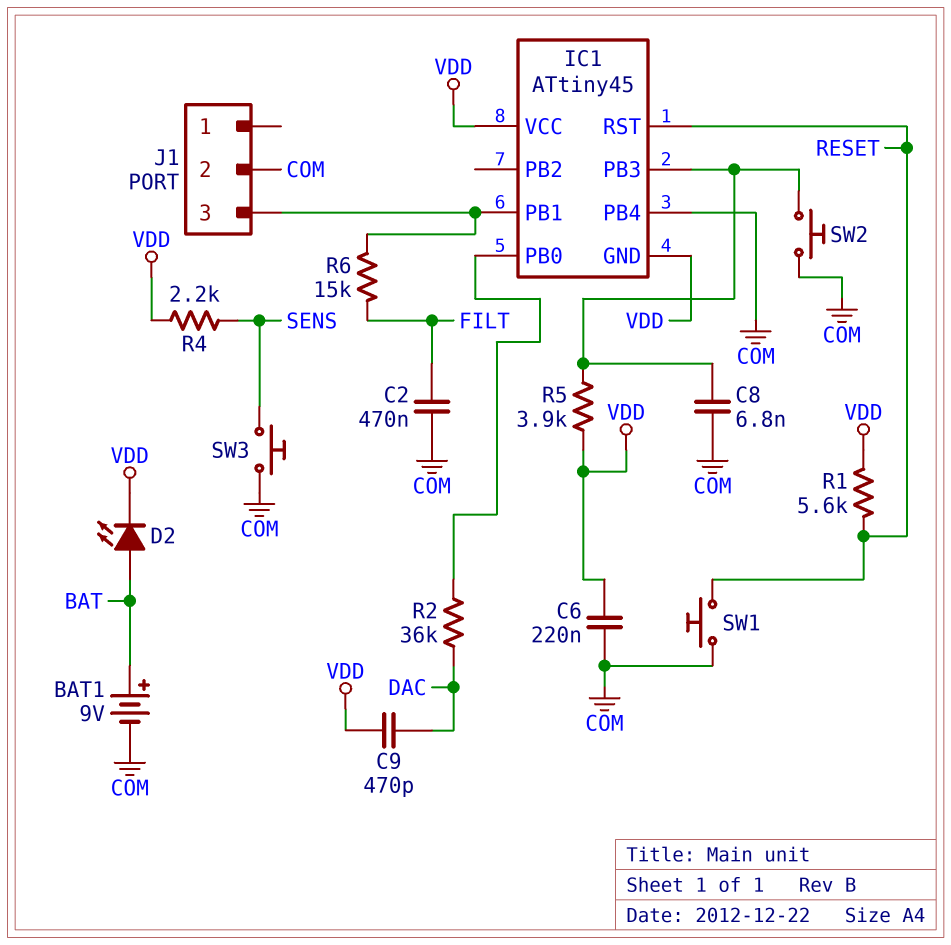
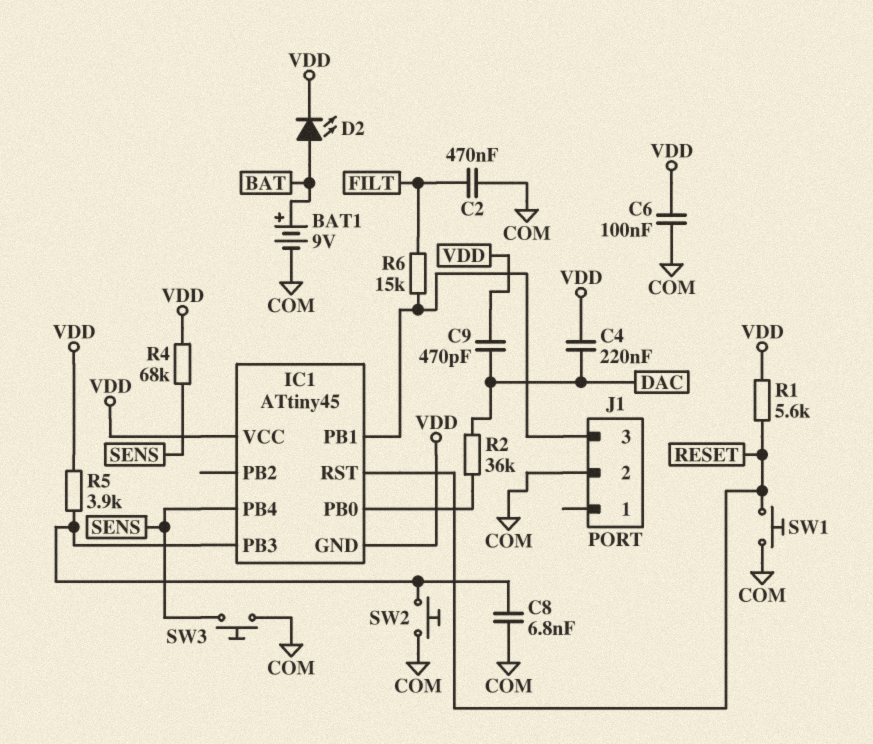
C4: none -> 220nF (DAC, VDD)
C6: 220nF (COM, VDD) -> 100nF (COM, VDD)
IC1 pin PB4: COM -> SENS
R4: 2.2k (SENS, VDD) -> 68k (SENS, VDD)

